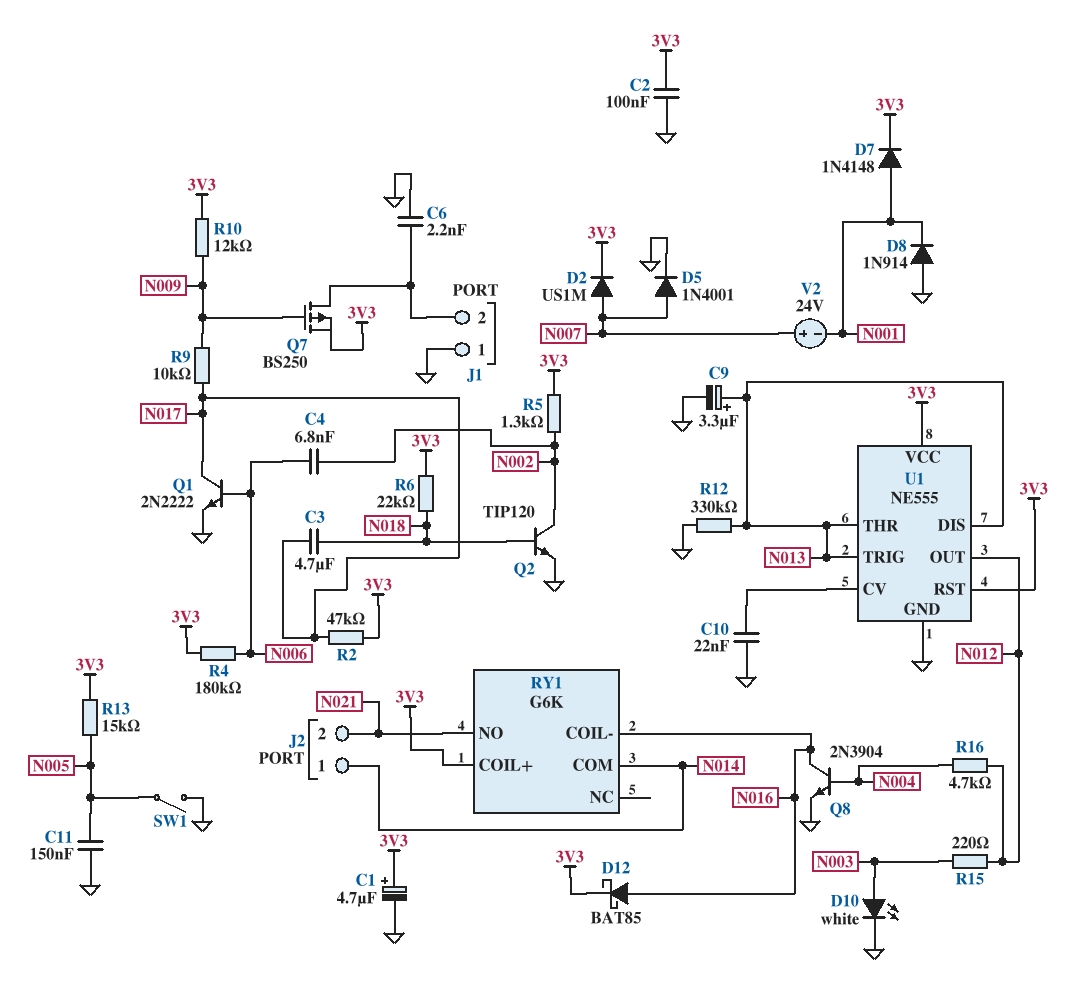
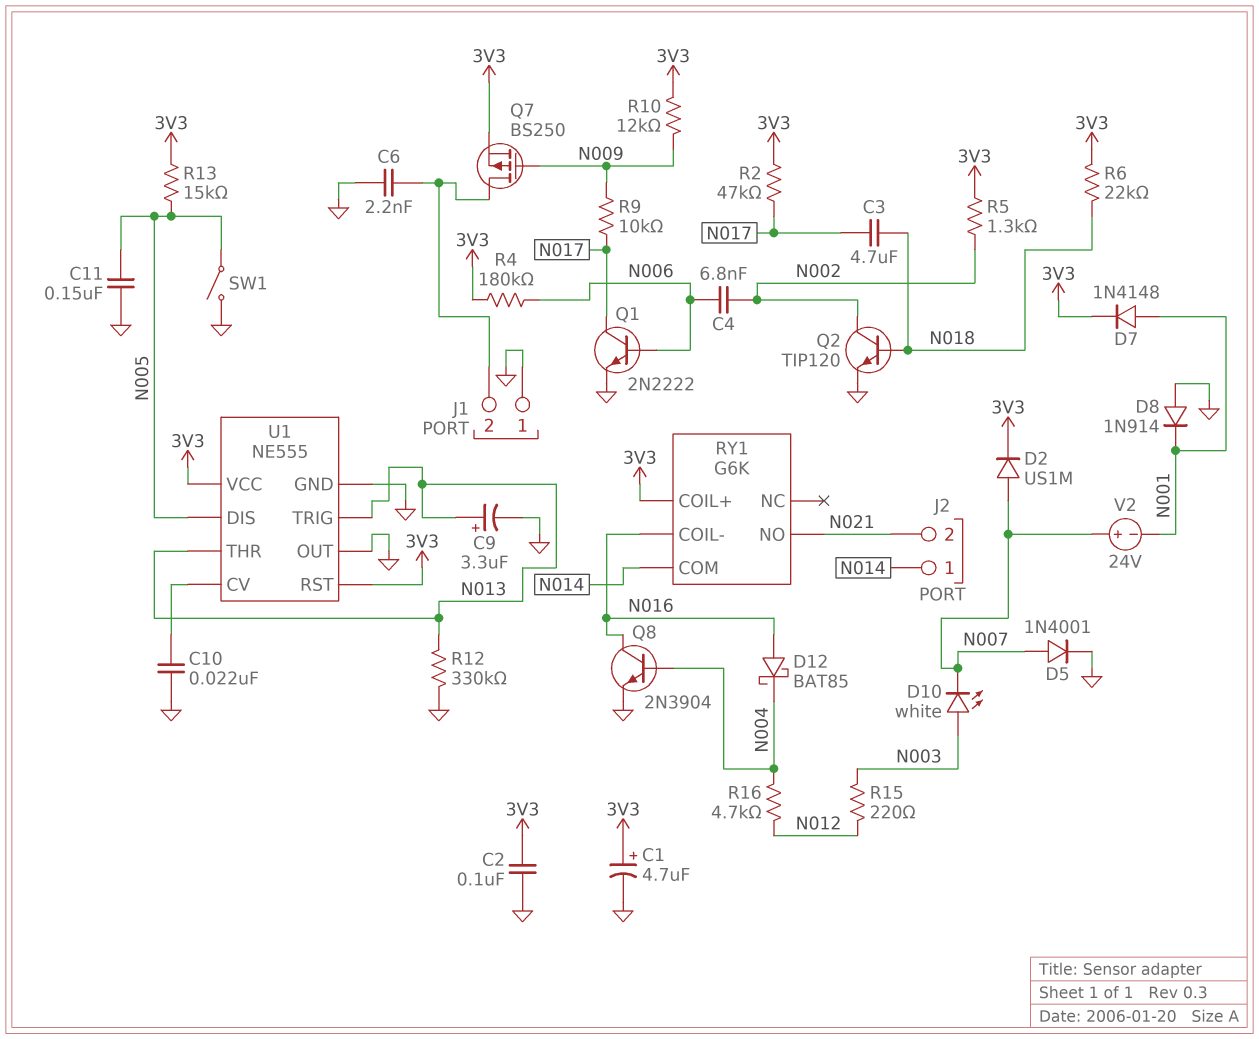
D10: LED white (A N003, K GND) -> LED white (A N003, K N007)
D12: schottky BAT85 (A N016, K 3V3) -> schottky BAT85 (A N016, K N004)
U1 pin DIS: N013 -> N005
U1 pin OUT: N012 -> GND

